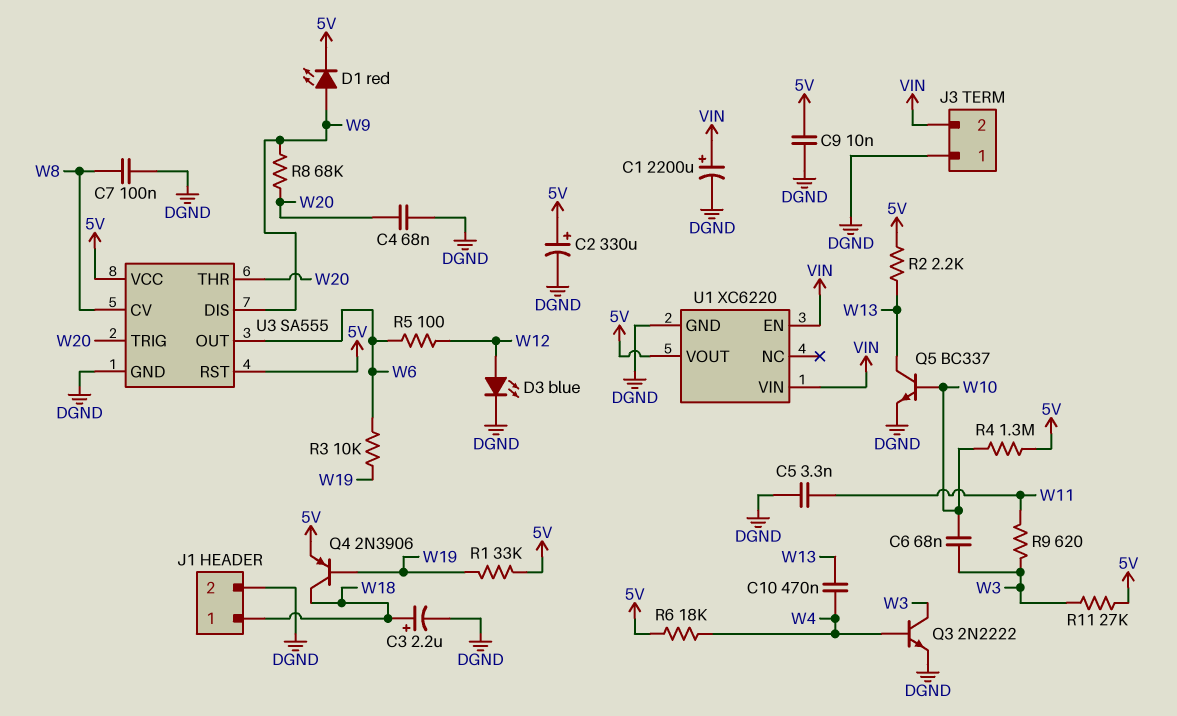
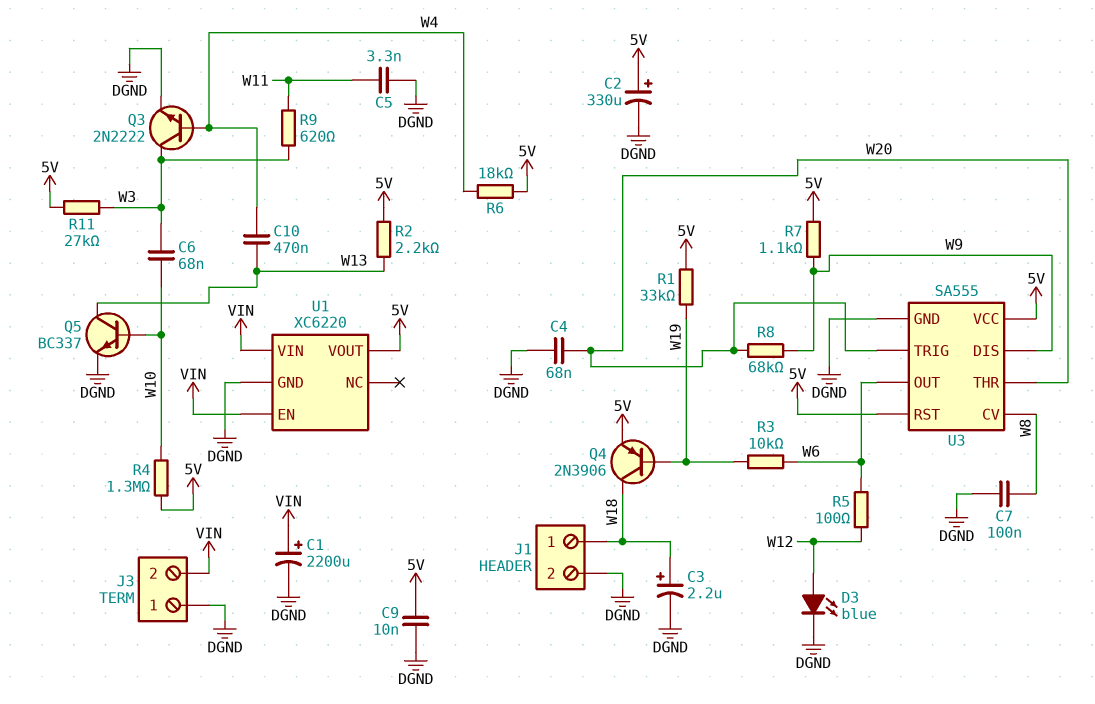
D1: LED red (A W9, K 5V) -> none
R7: none -> 1.1k (5V, W9)

